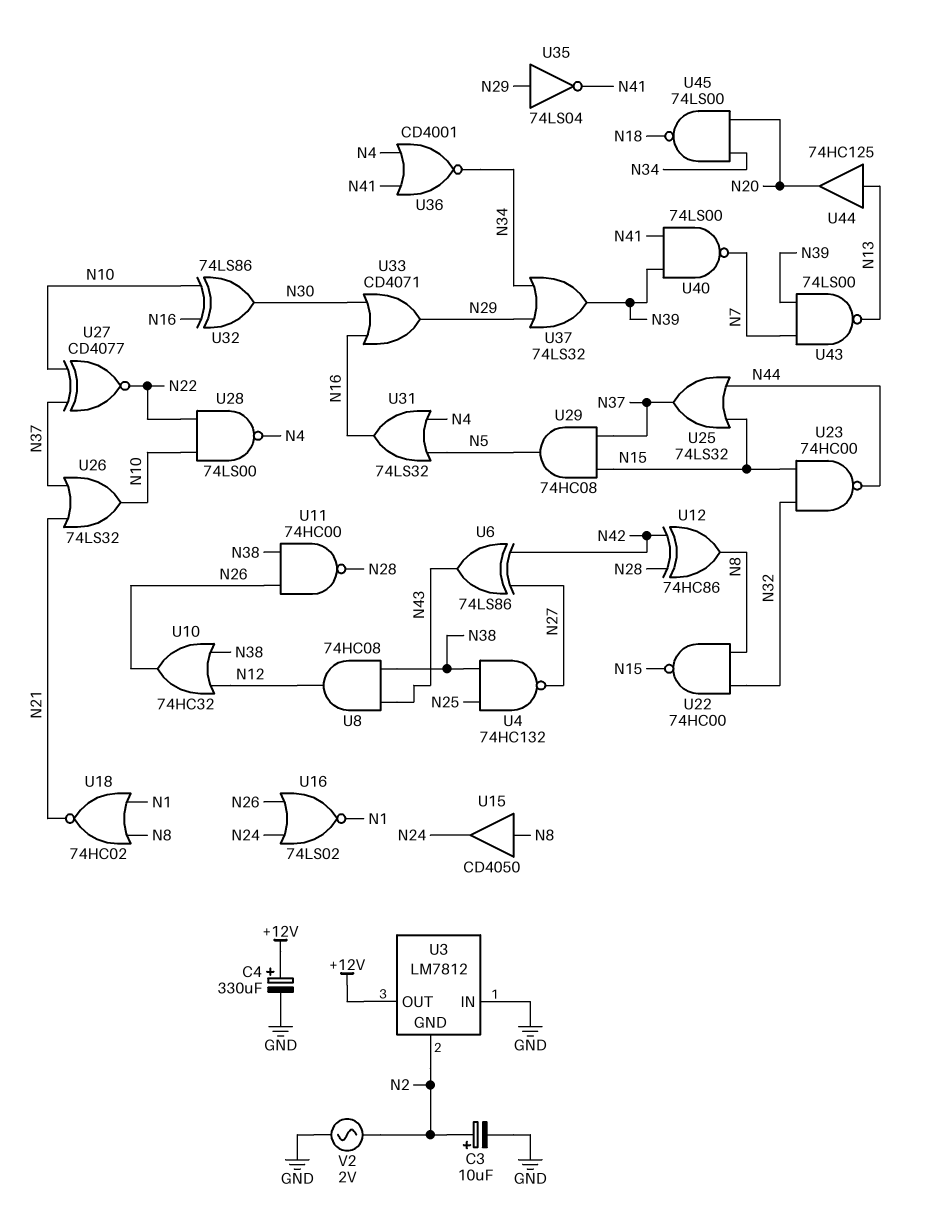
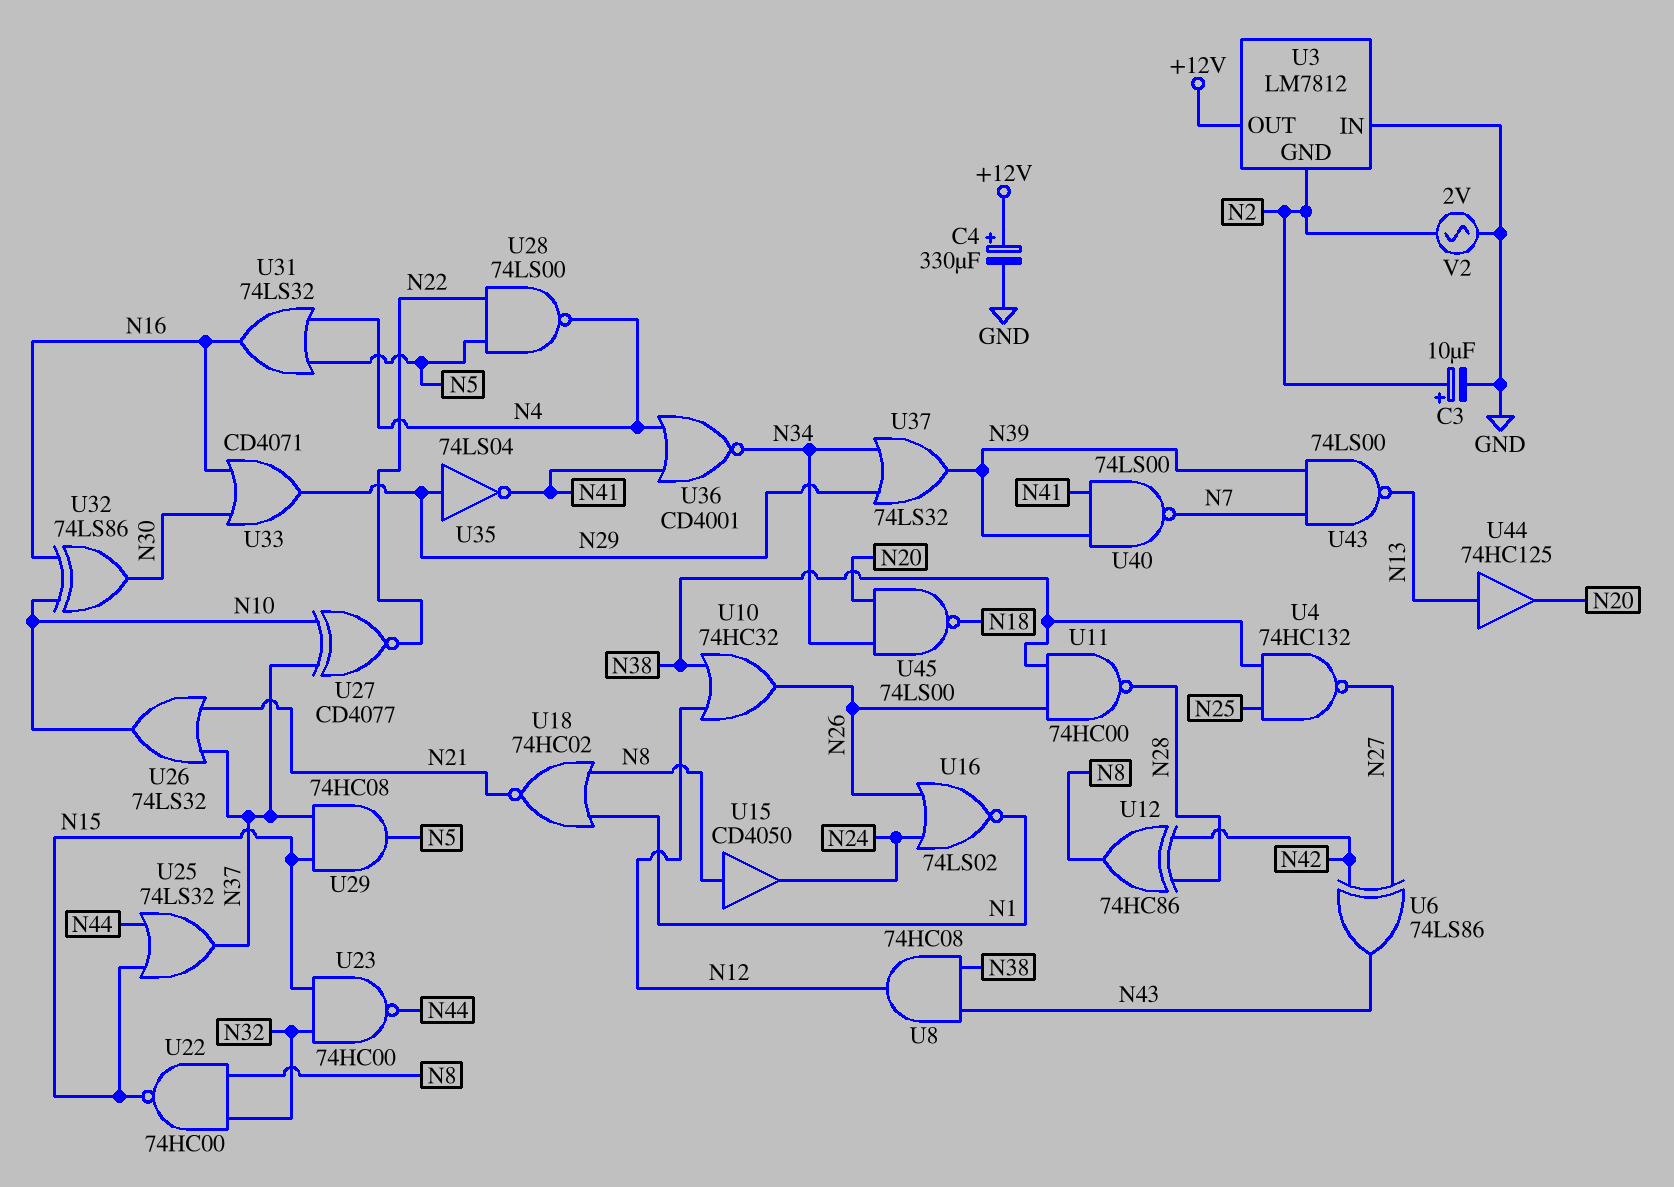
U28: NAND 74LS00 (in N10, in N22, out N4) -> NAND 74LS00 (in N5, in N22, out N4)

